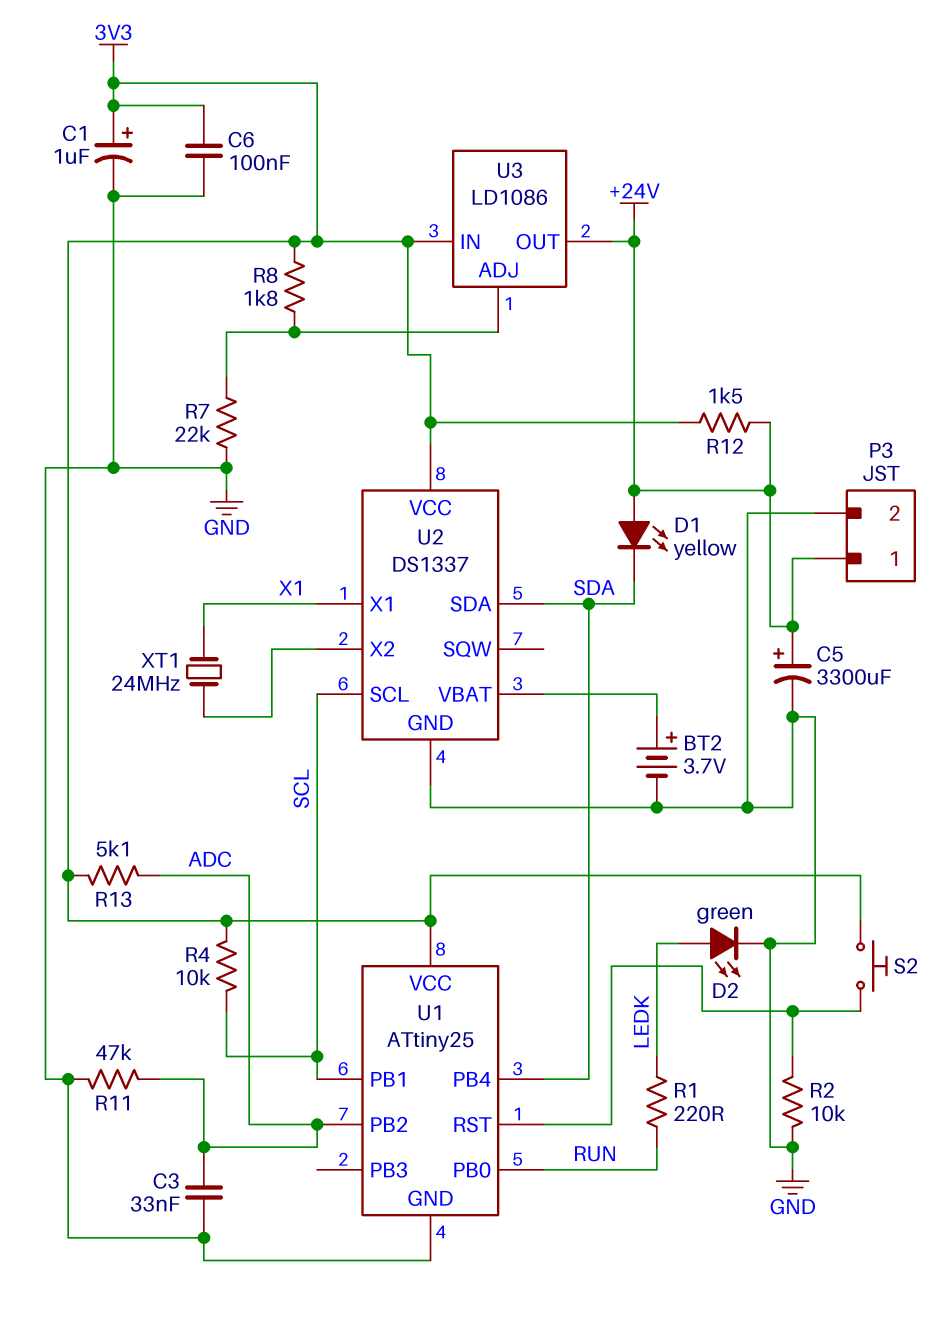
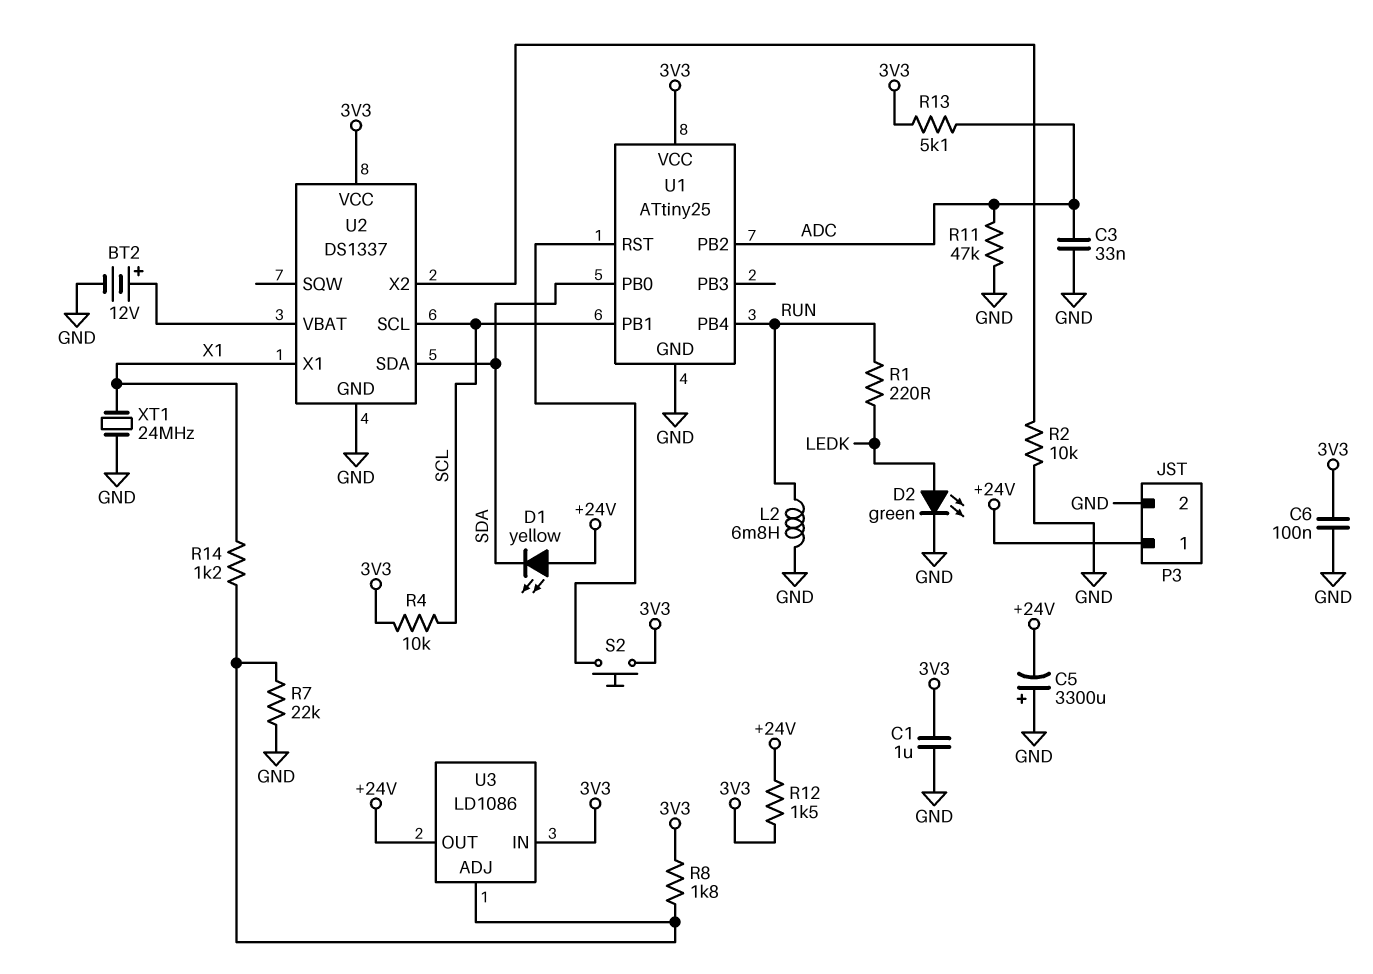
BT2: 3.7V (plus U2/VBAT, minus GND) -> 12V (plus U2/VBAT, minus GND)
C1: 1uF (plus 3V3, minus GND) -> 1uF (3V3, GND)
C5: 3300uF (plus +24V, minus GND) -> 3300uF (plus GND, minus +24V)
L2: none -> 6.8mH (GND, RUN)
R2: 10k (GND, U1/RST) -> 10k (GND, U2/X2)
R14: none -> 1.2k (U3/ADJ, X1)
U1 pin PB0: RUN -> SDA
U1 pin PB4: SDA -> RUN
XT1: 24MHz (U2/X2, X1) -> 24MHz (GND, X1)

